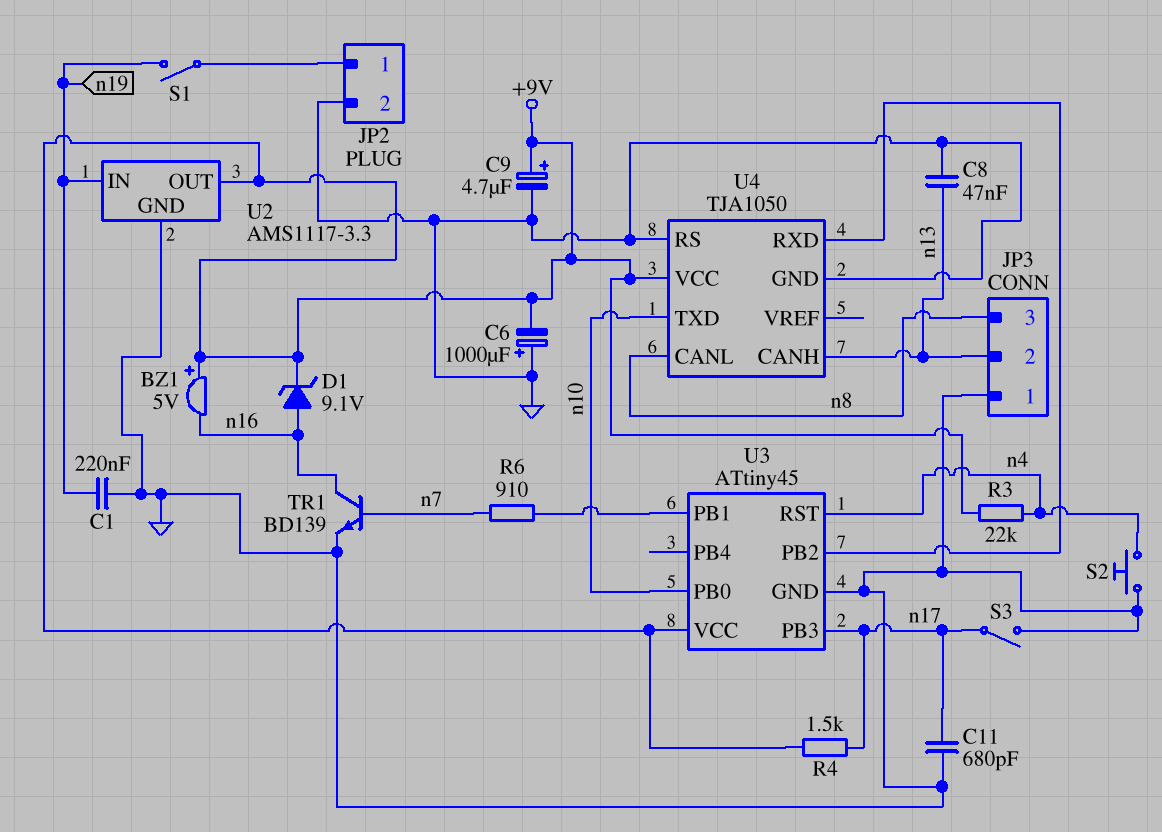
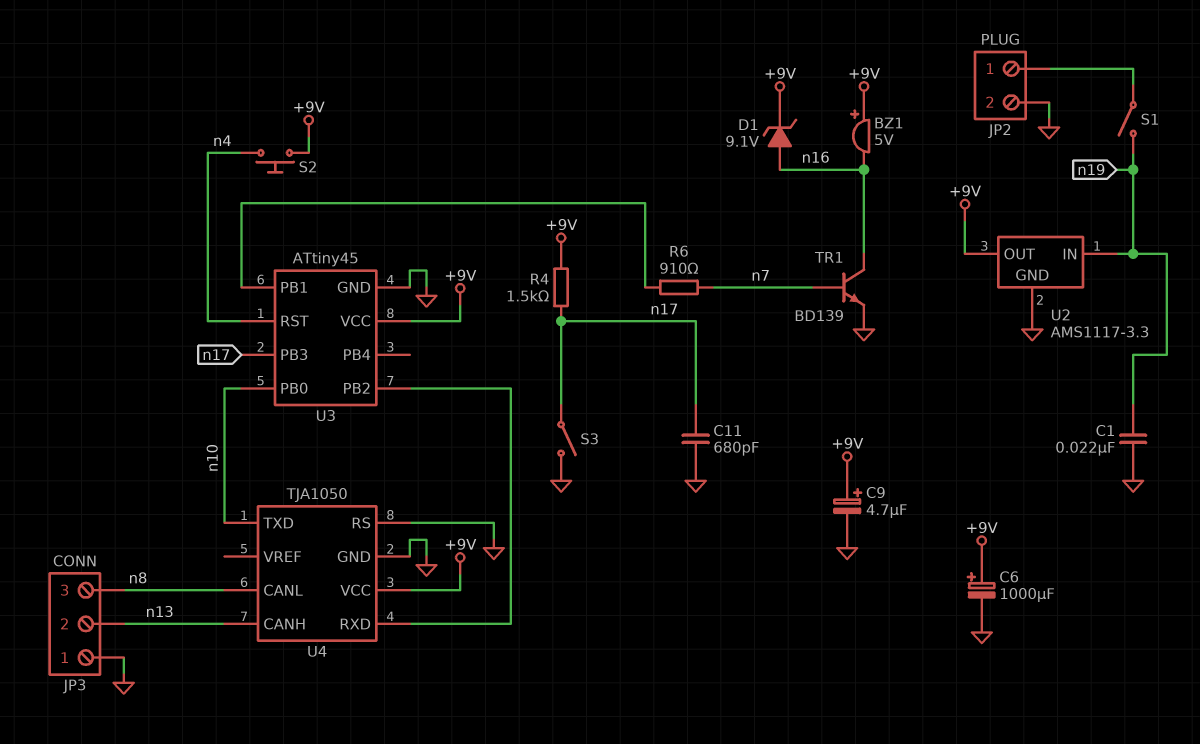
C1: 220nF (GND, n19) -> 22nF (GND, n19)
C6: 1000uF (plus GND, minus +9V) -> 1000uF (plus +9V, minus GND)
C8: 47nF (GND, n13) -> none
R3: 22k (+9V, n4) -> none
S2: button (GND, n4) -> button (+9V, n4)

